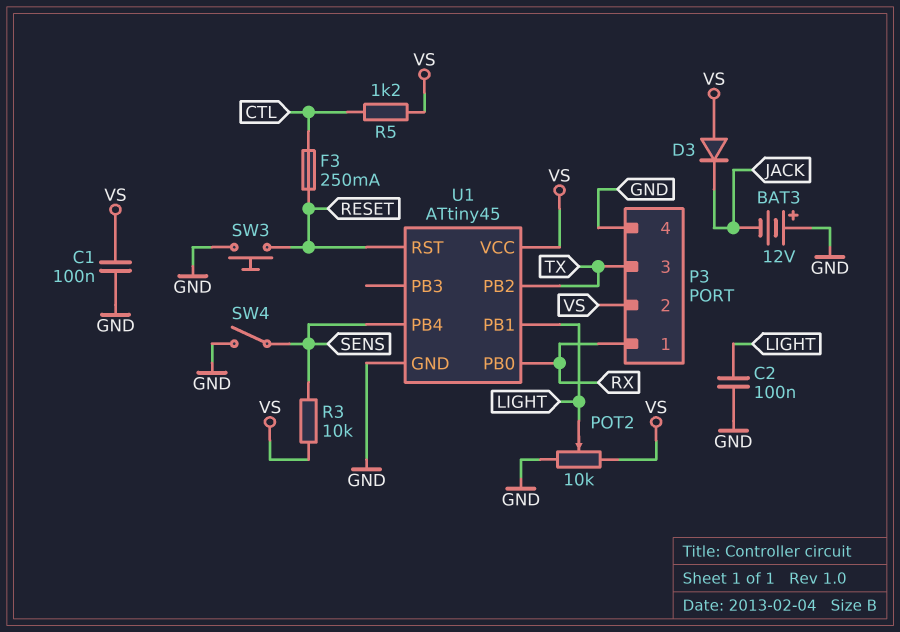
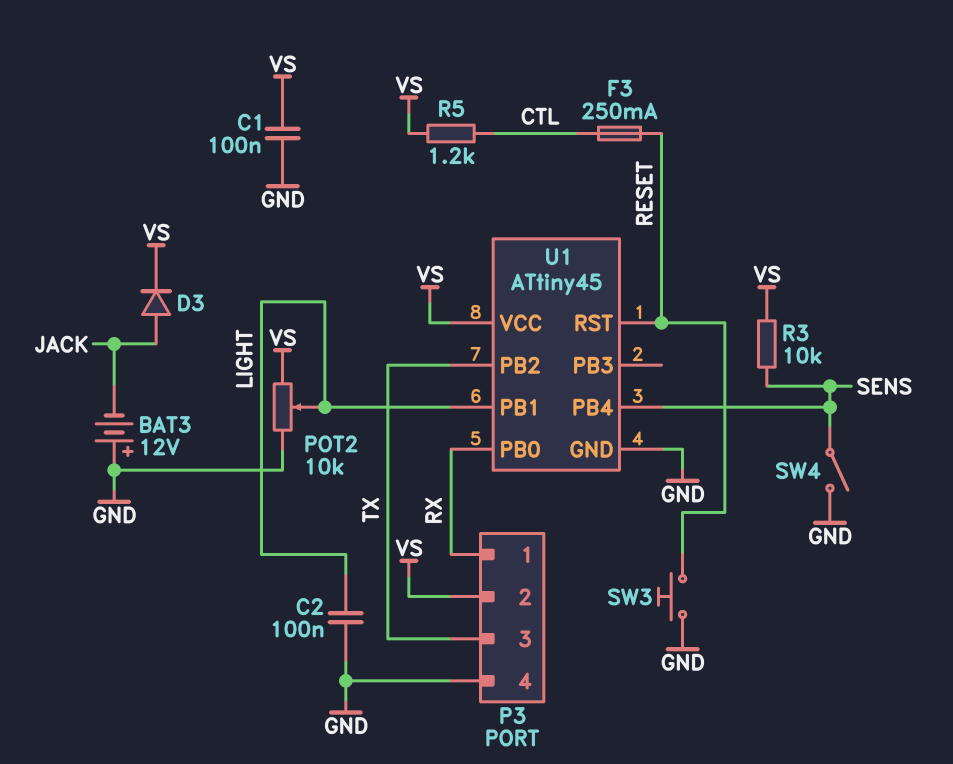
D3: diode (A VS, K JACK) -> diode (A JACK, K VS)

